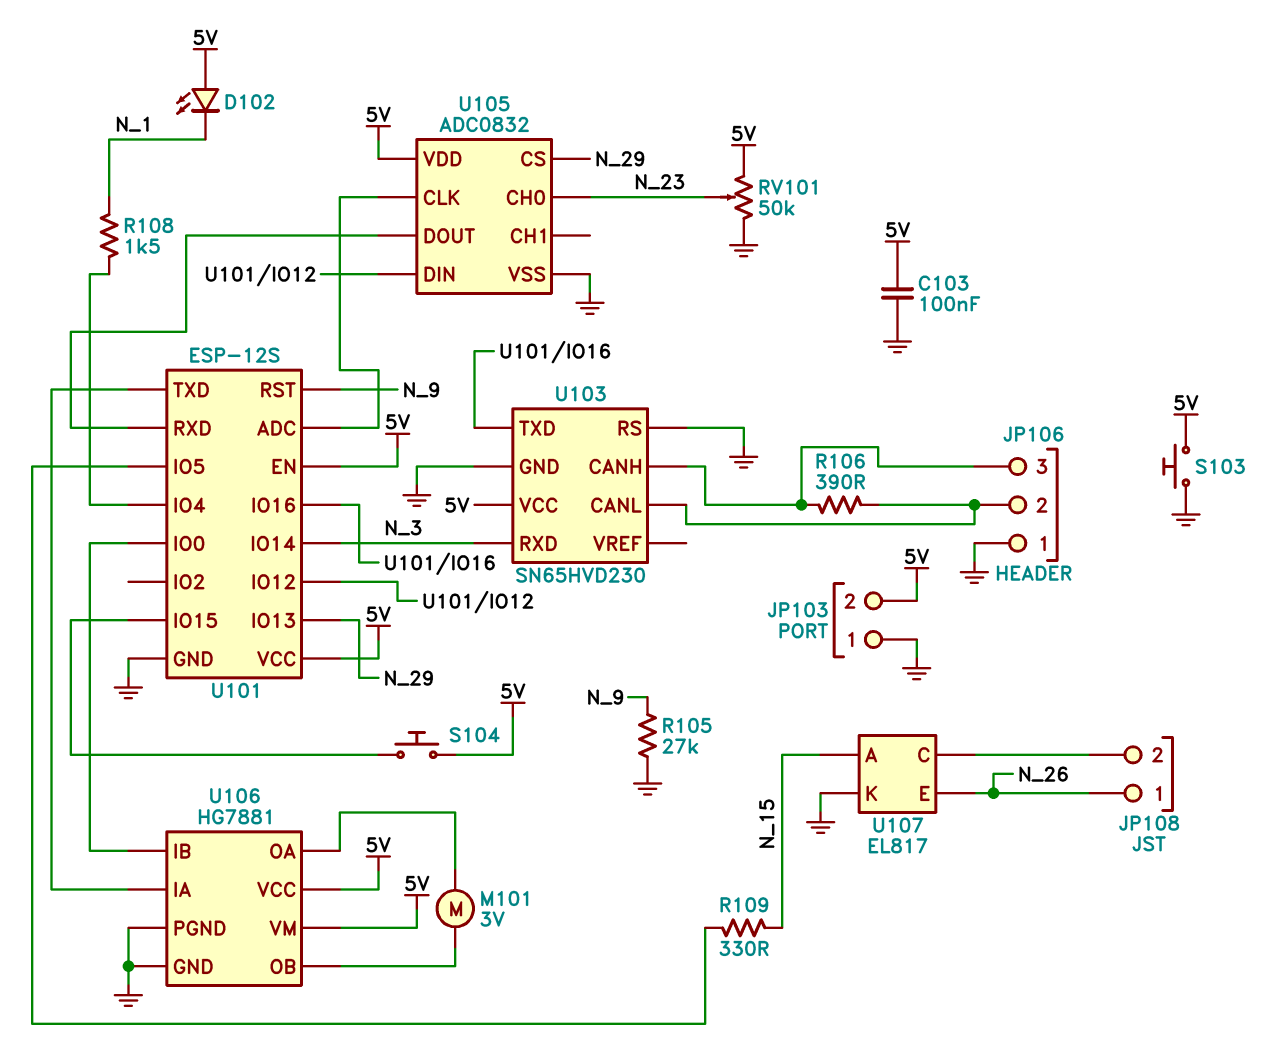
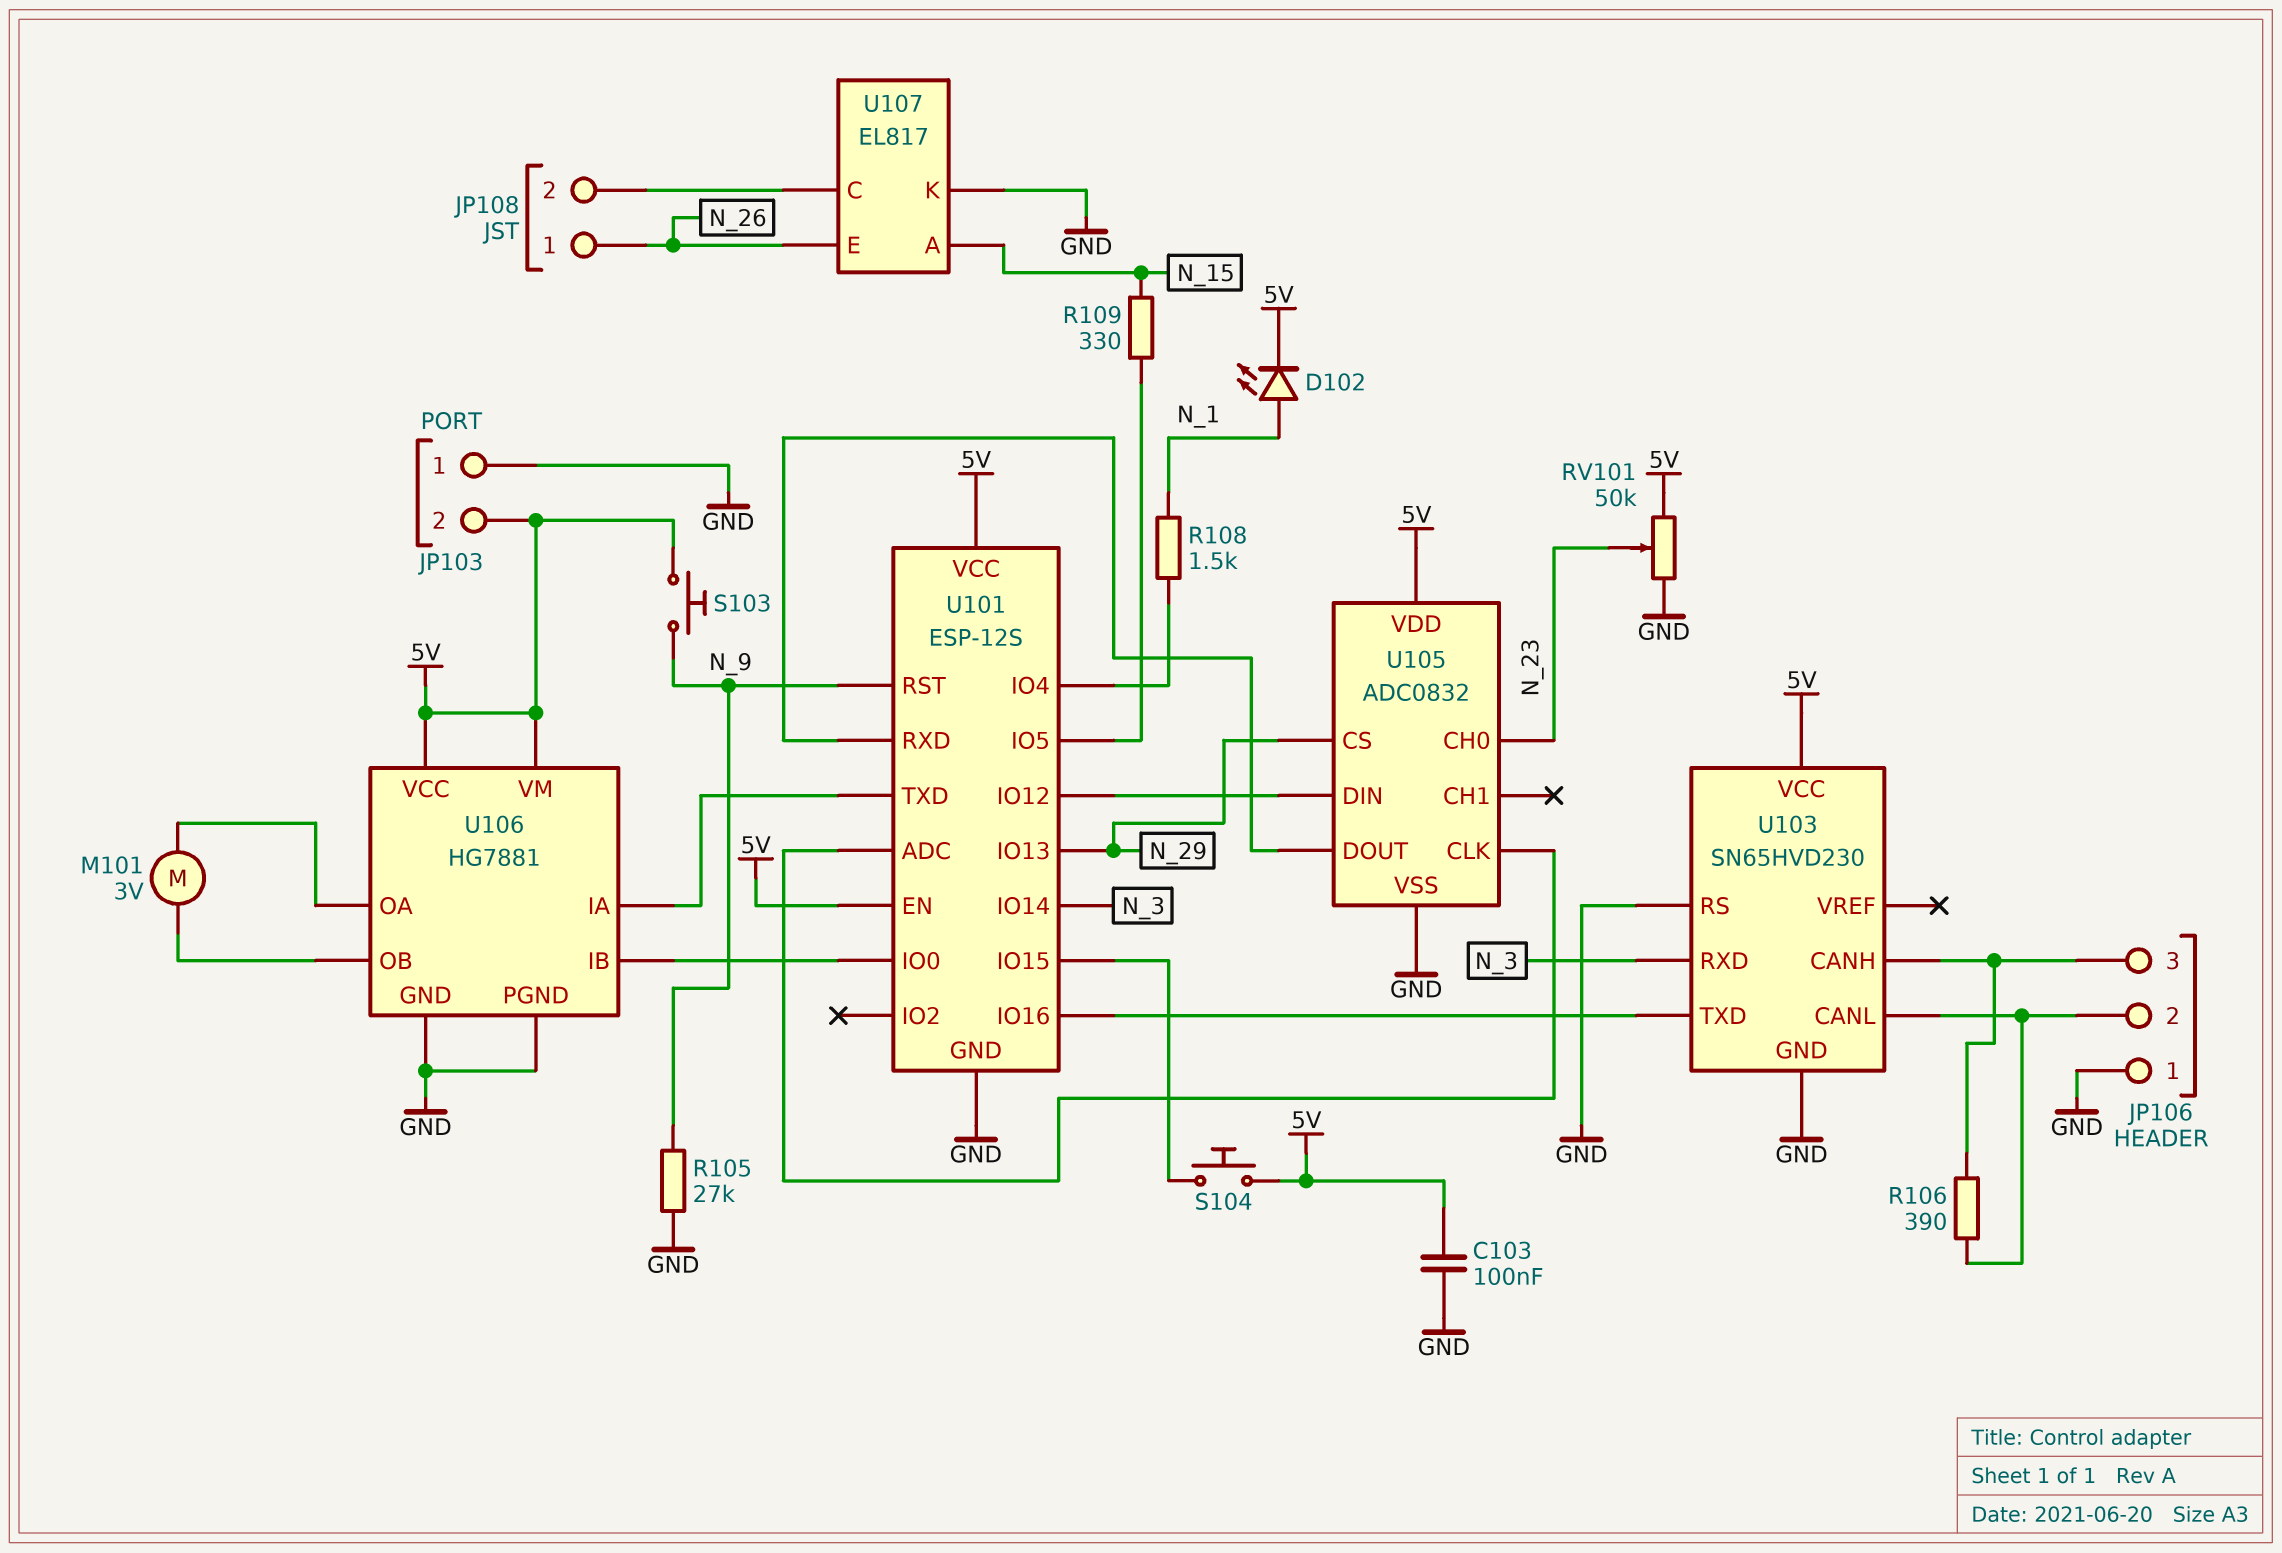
D102: LED (A 5V, K N_1) -> LED (A N_1, K 5V)
S103: button (5V, GND) -> button (5V, N_9)

